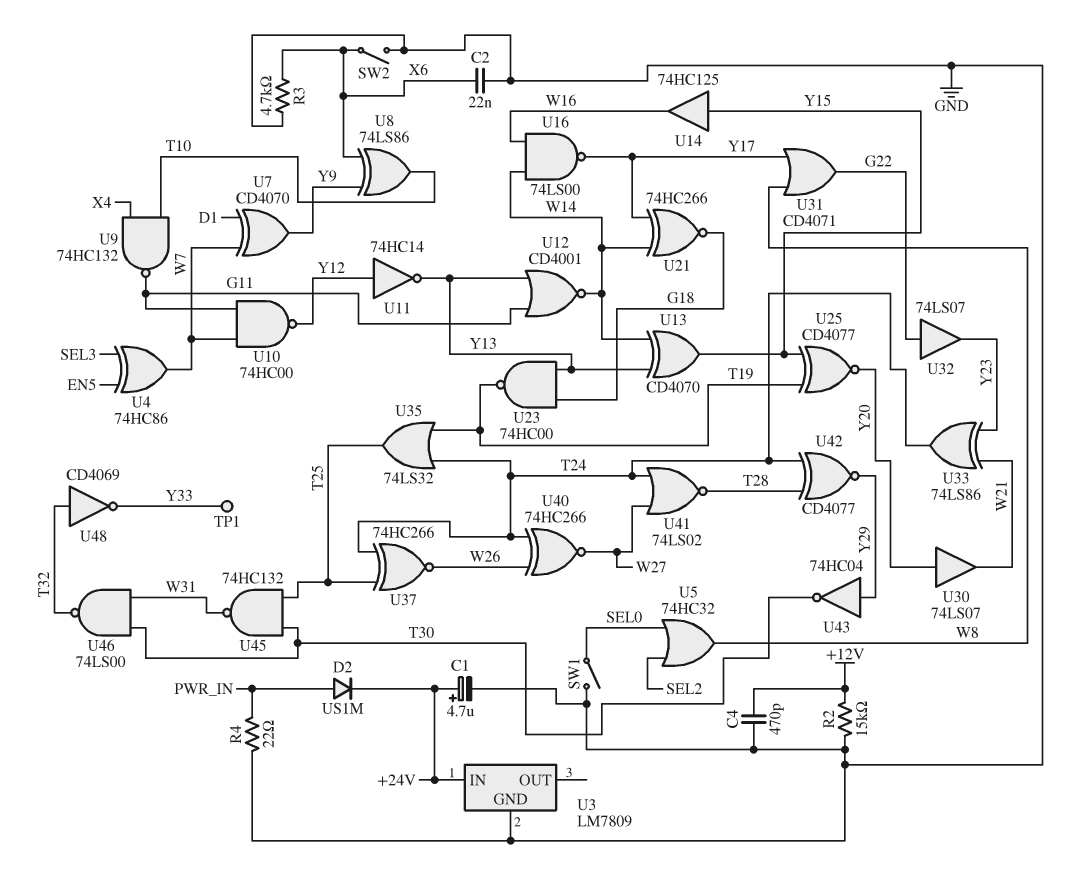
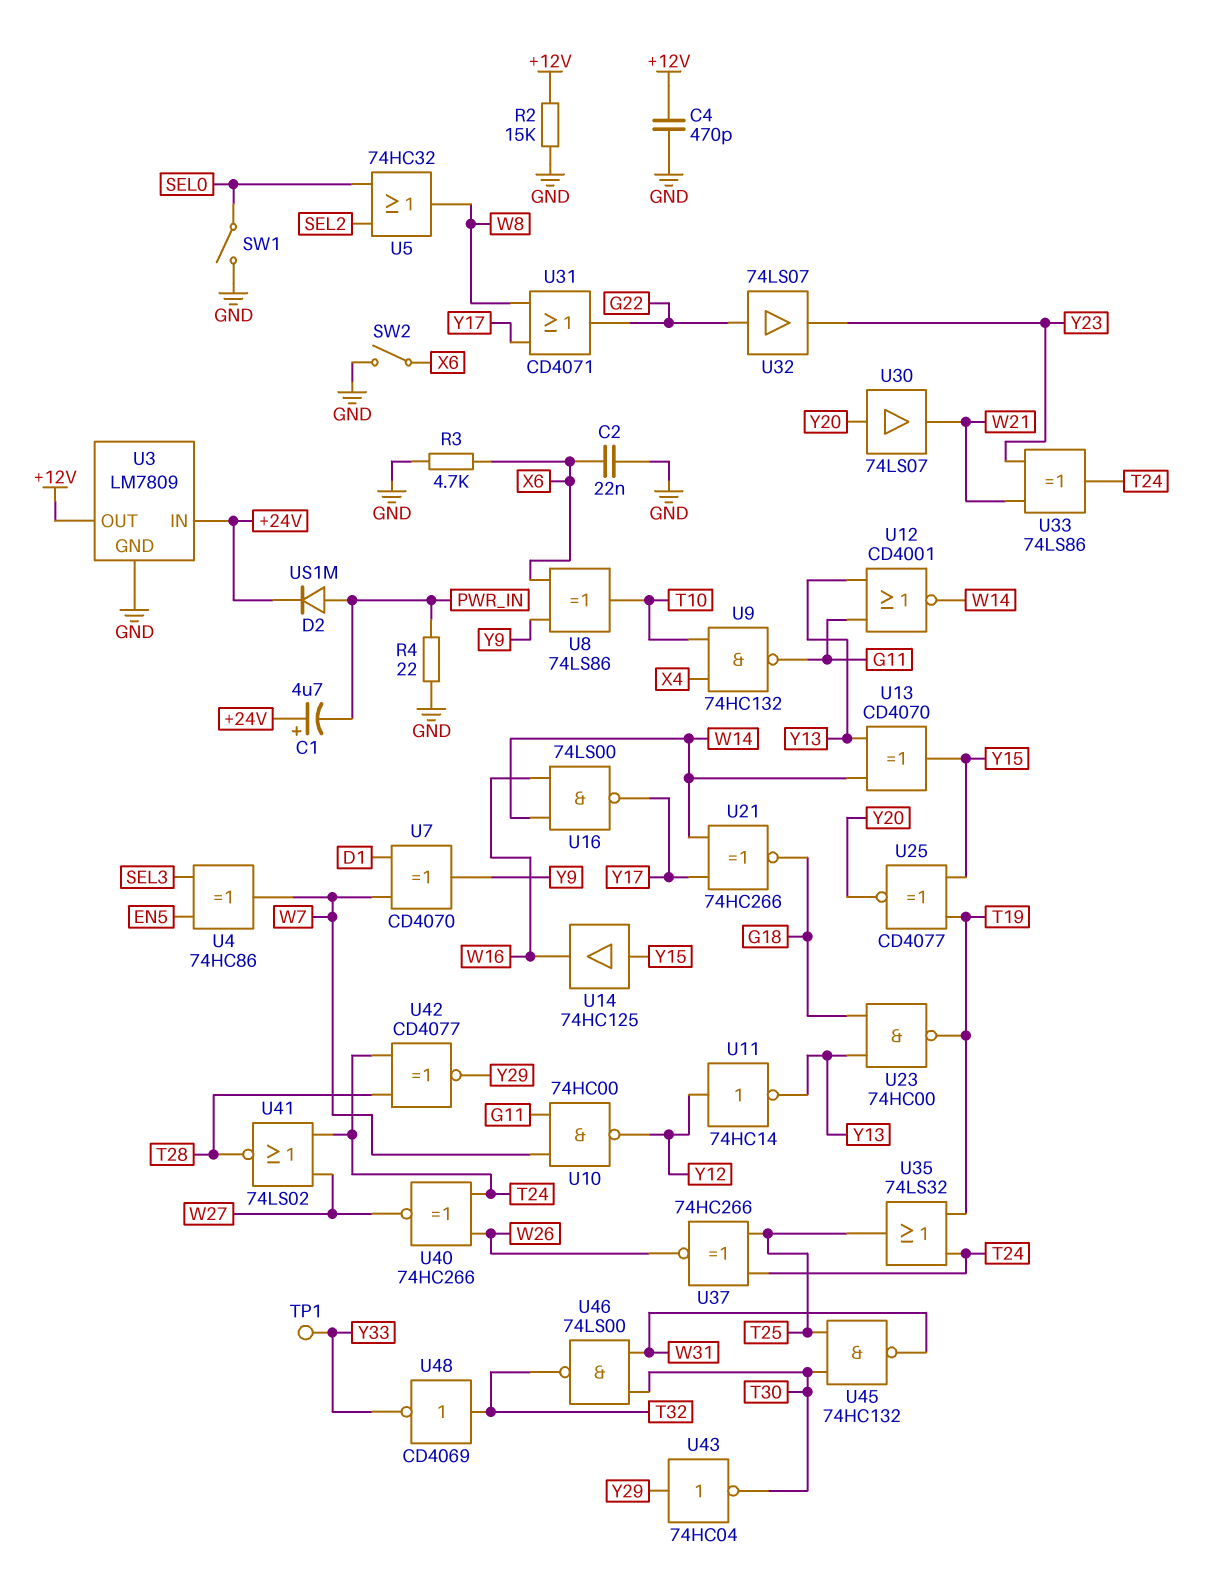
C1: 4.7uF (plus +24V, minus GND) -> 4.7uF (plus +24V, minus PWR_IN)
U3 pin OUT: none -> +12V

